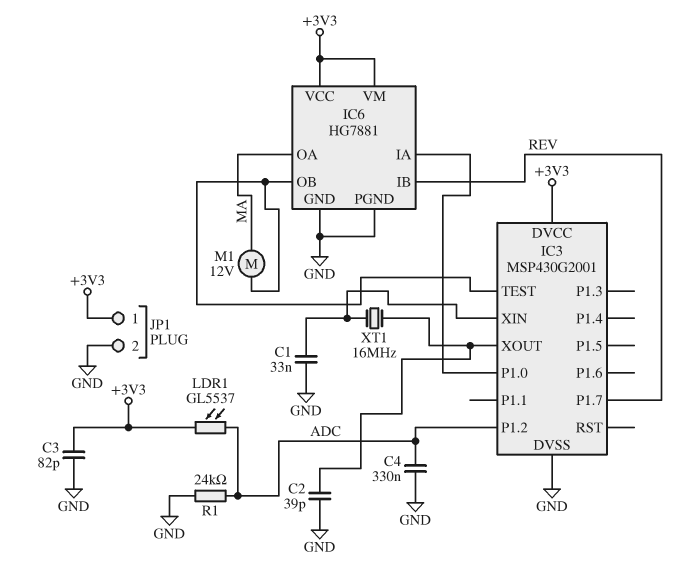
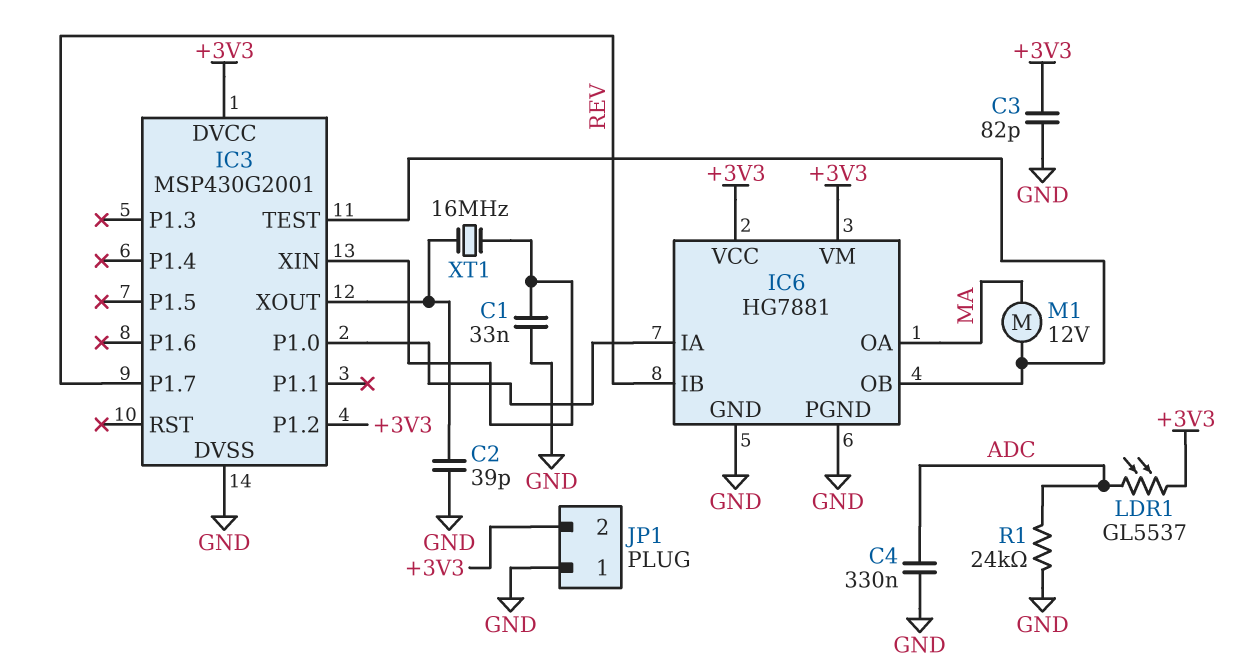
IC3 pin P1.2: ADC -> +3V3
JP1 pin 1: +3V3 -> GND
JP1 pin 2: GND -> +3V3

